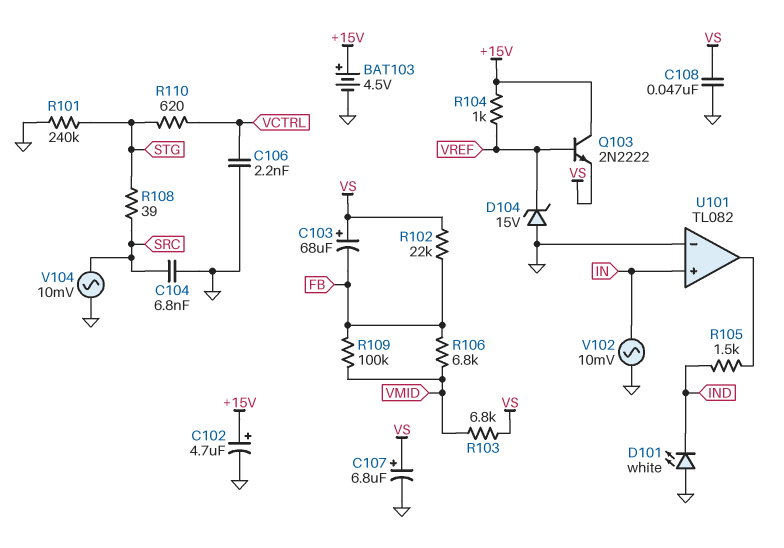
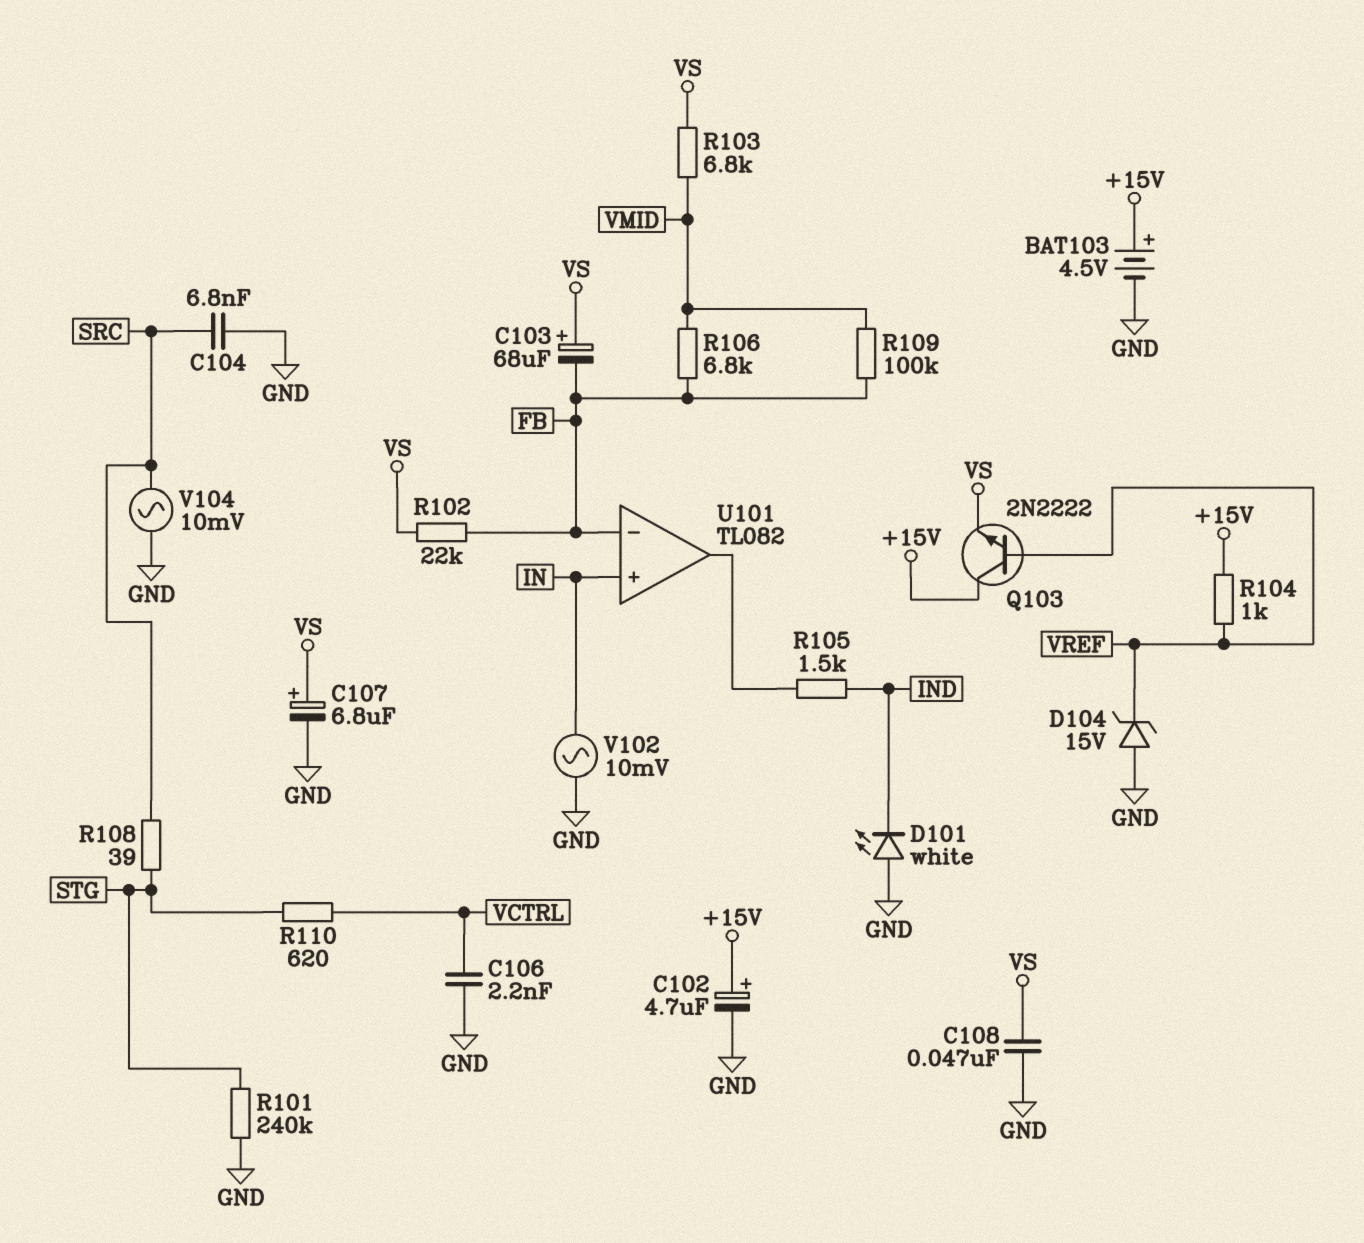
U101 pin in-: GND -> FB

